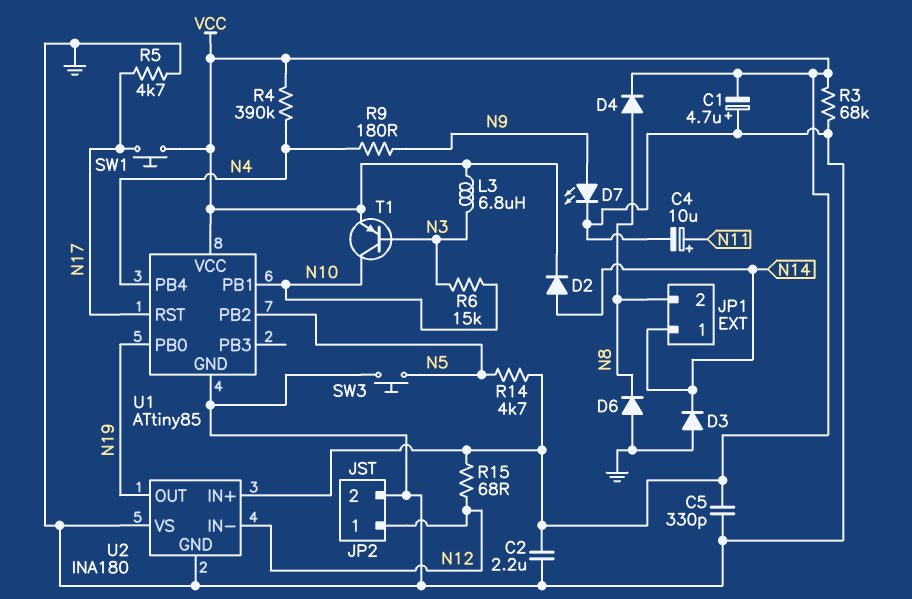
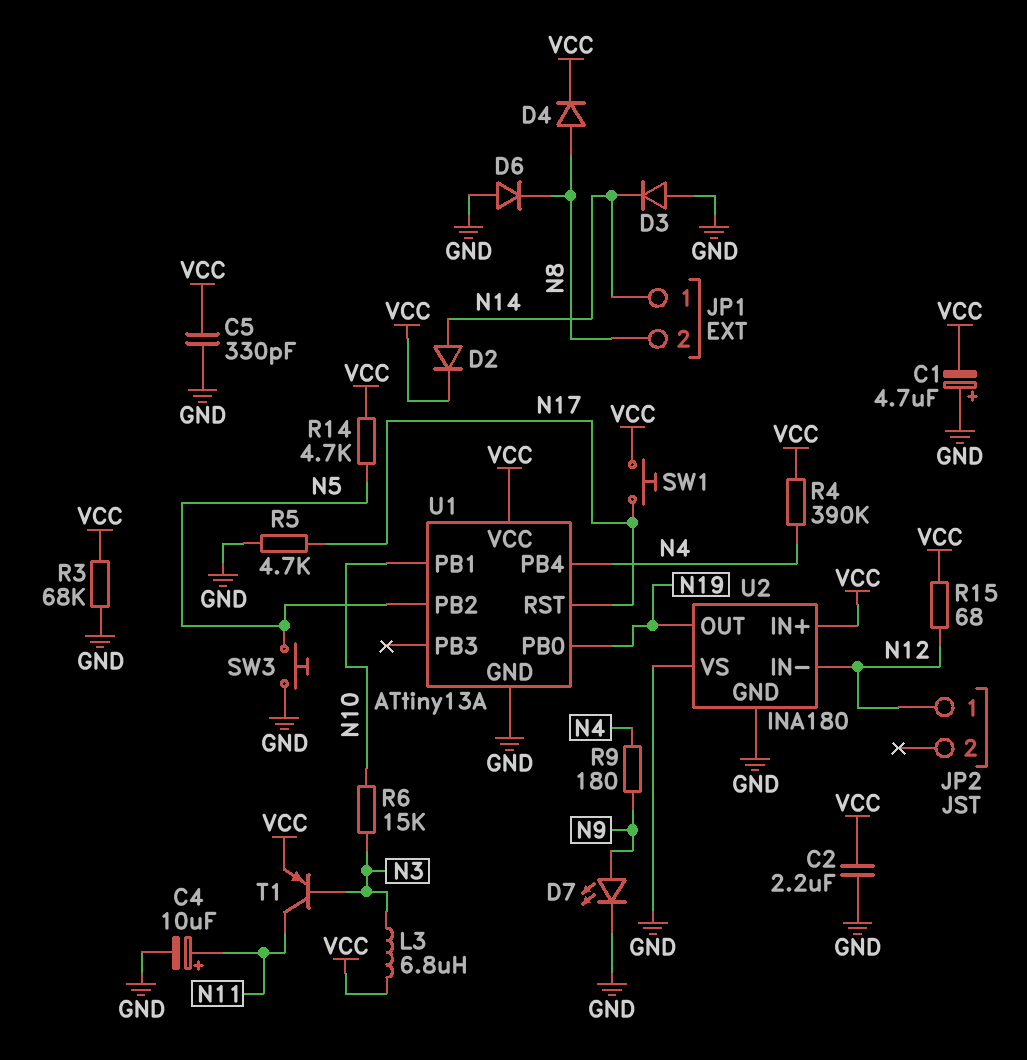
JP2 pin 2: GND -> none
T1: PNP (B N3, C N10, E VCC) -> PNP (B N3, C N11, E VCC)
U1: ATtiny85 -> ATtiny13A

